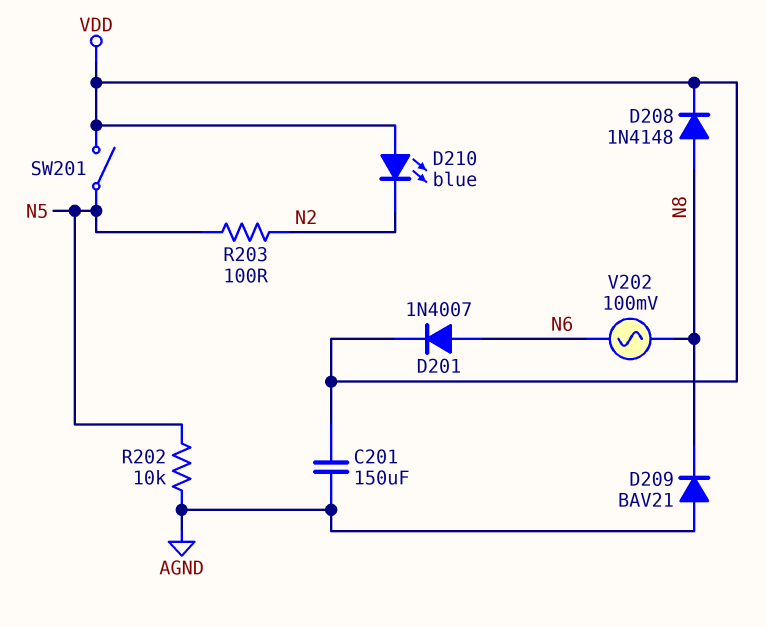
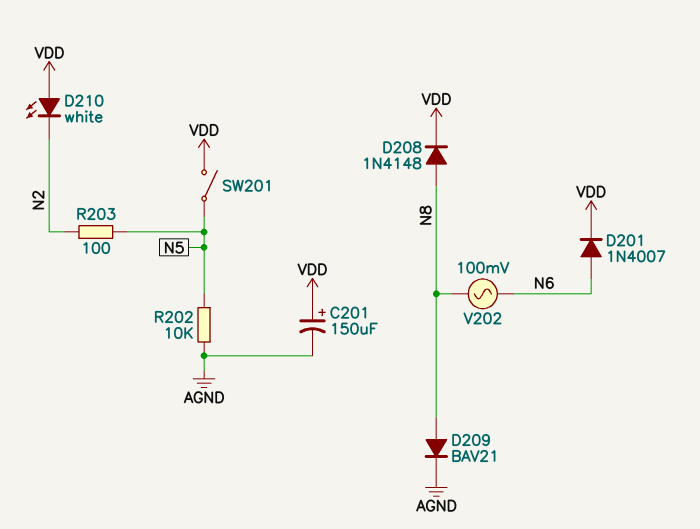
C201: 150uF (AGND, VDD) -> 150uF (plus VDD, minus AGND)
D209: diode BAV21 (A AGND, K N8) -> diode BAV21 (A N8, K AGND)
D210: LED blue (A VDD, K N2) -> LED white (A VDD, K N2)

